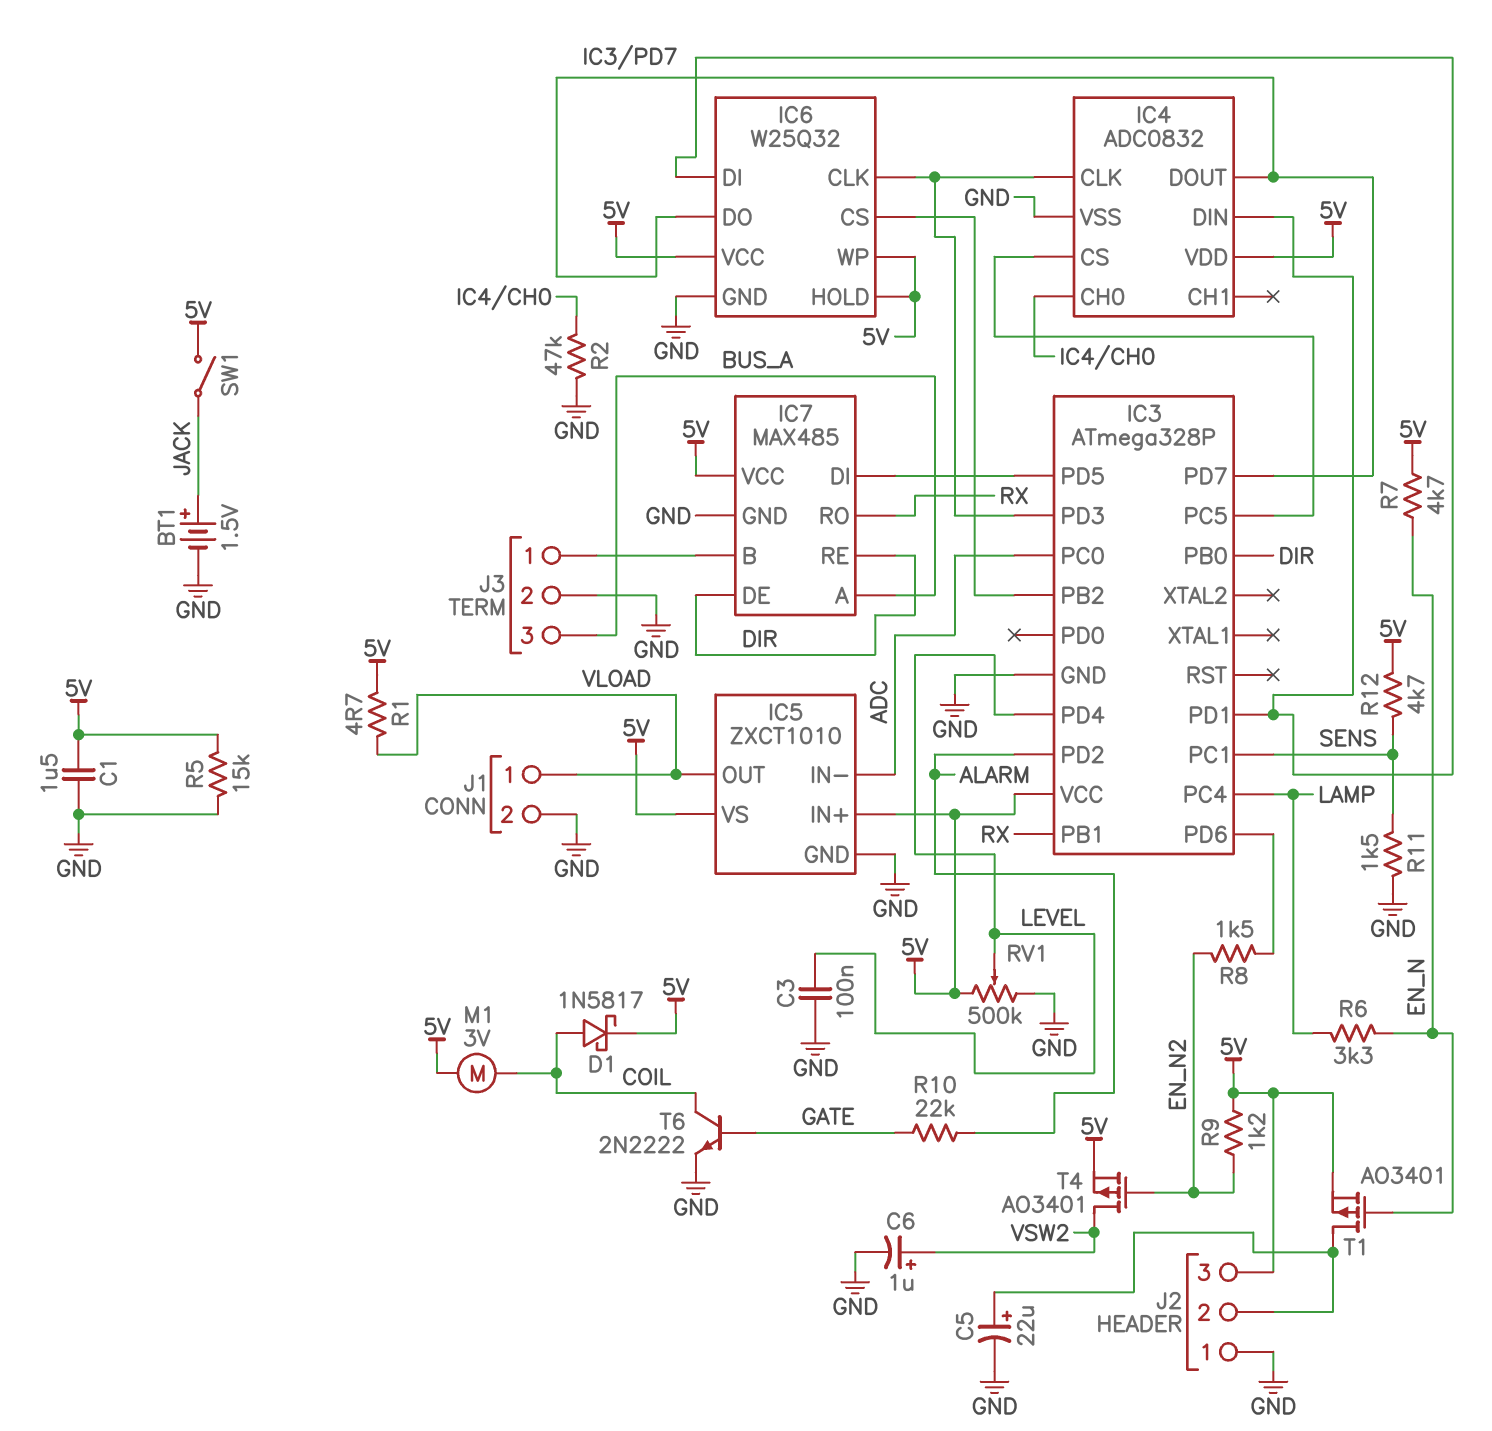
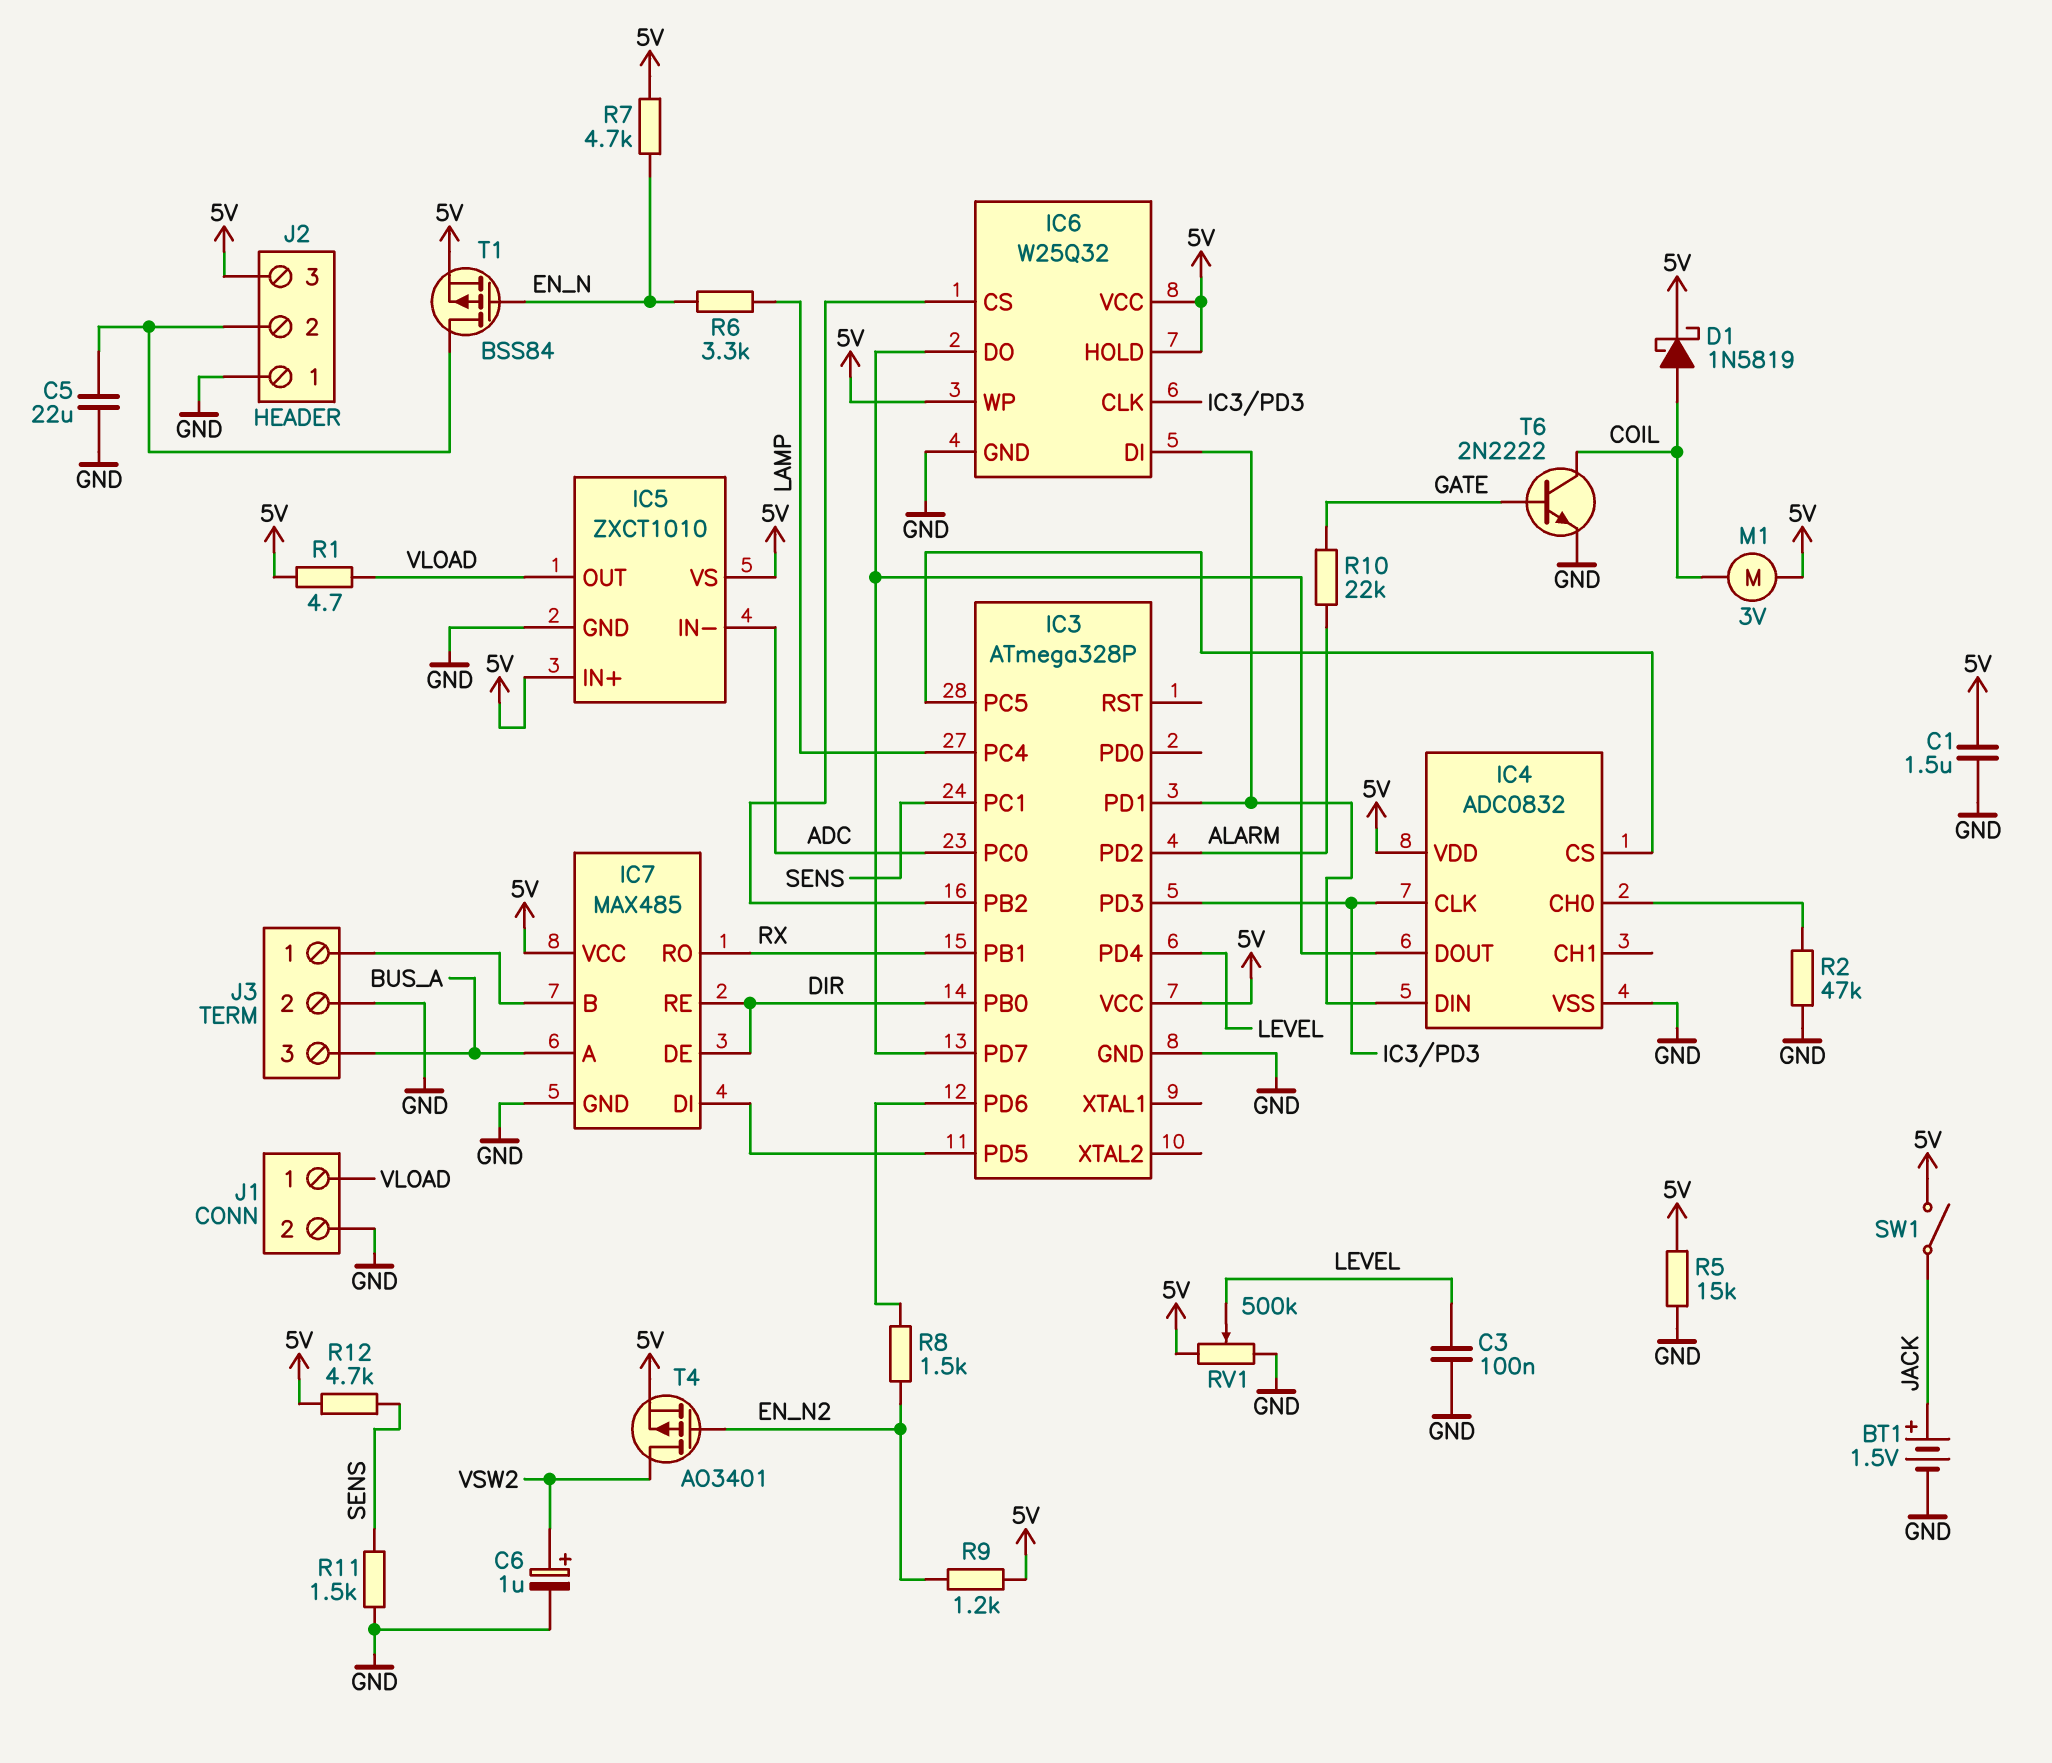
C5: 22uF (plus J2/2, minus GND) -> 22uF (GND, J2/2)
D1: schottky 1N5817 (A COIL, K 5V) -> schottky 1N5819 (A COIL, K 5V)
T1: PMOS AO3401 (G EN_N, D J2/2, S 5V) -> PMOS BSS84 (G EN_N, D J2/2, S 5V)

